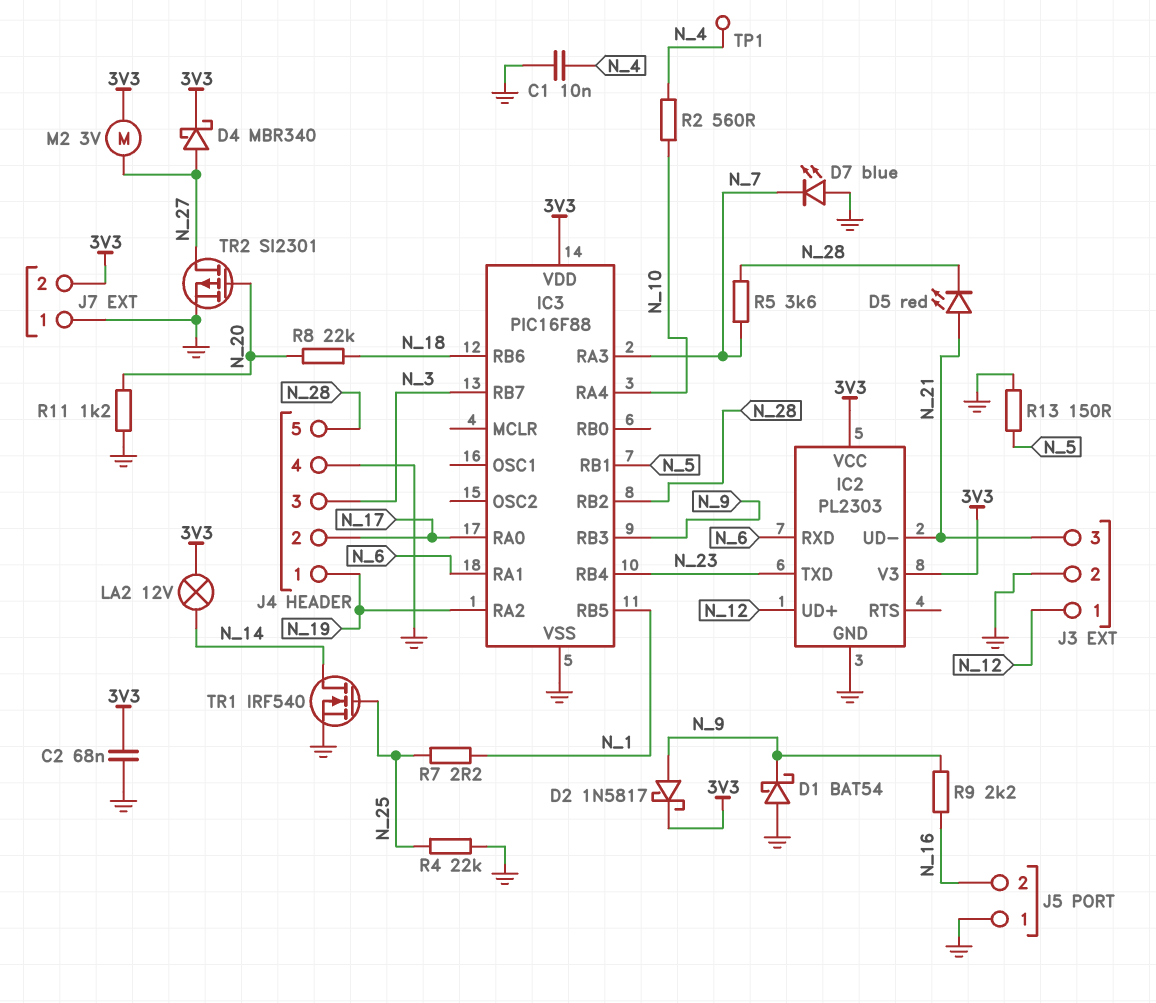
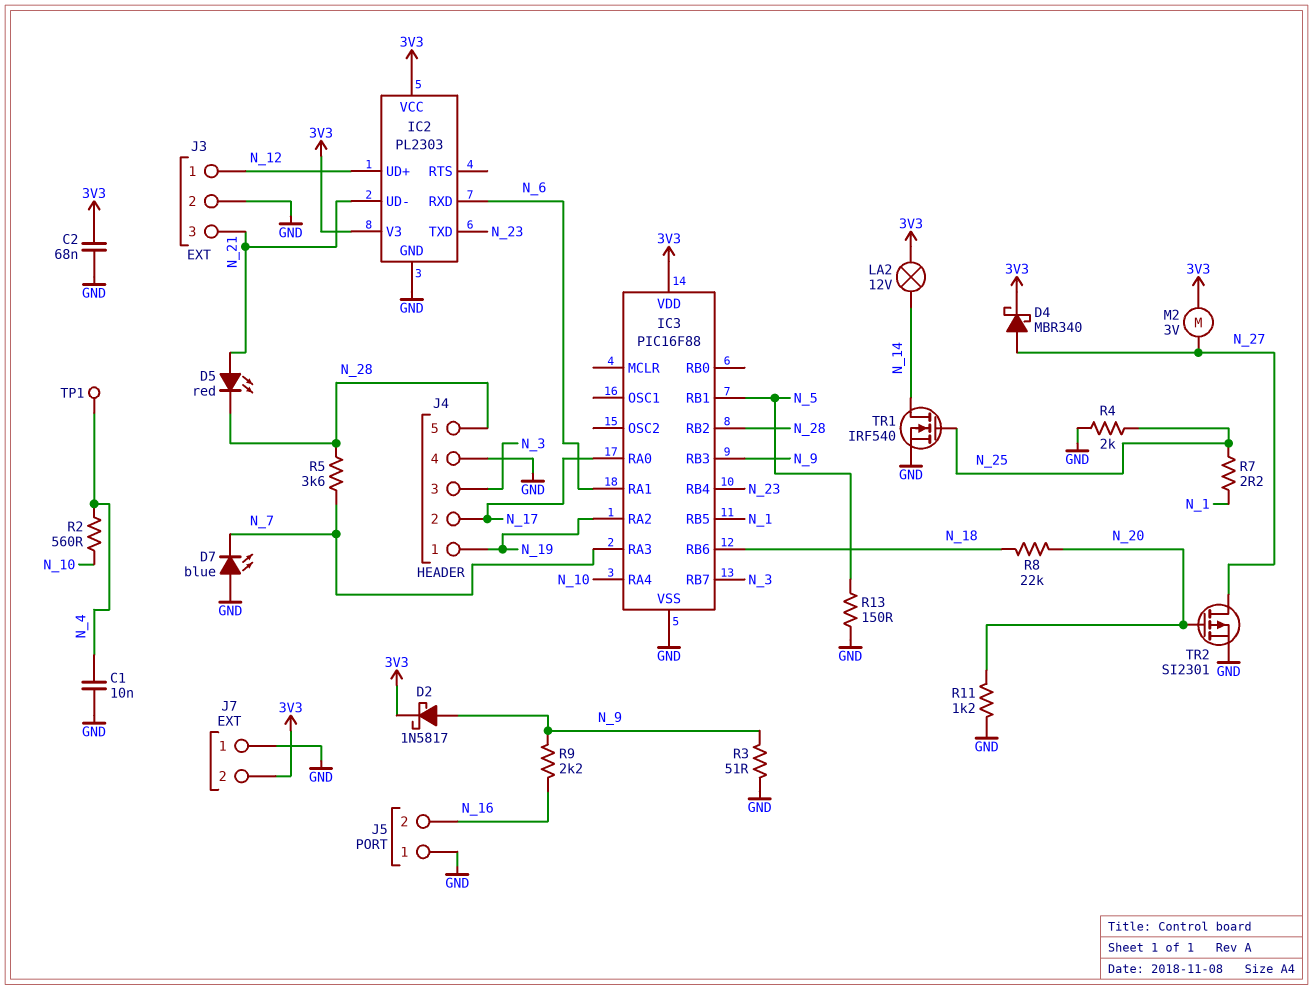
D1: schottky BAT54 (A GND, K N_9) -> none
R3: none -> 51 (GND, N_9)
R4: 22k (GND, N_25) -> 2k (GND, N_25)

